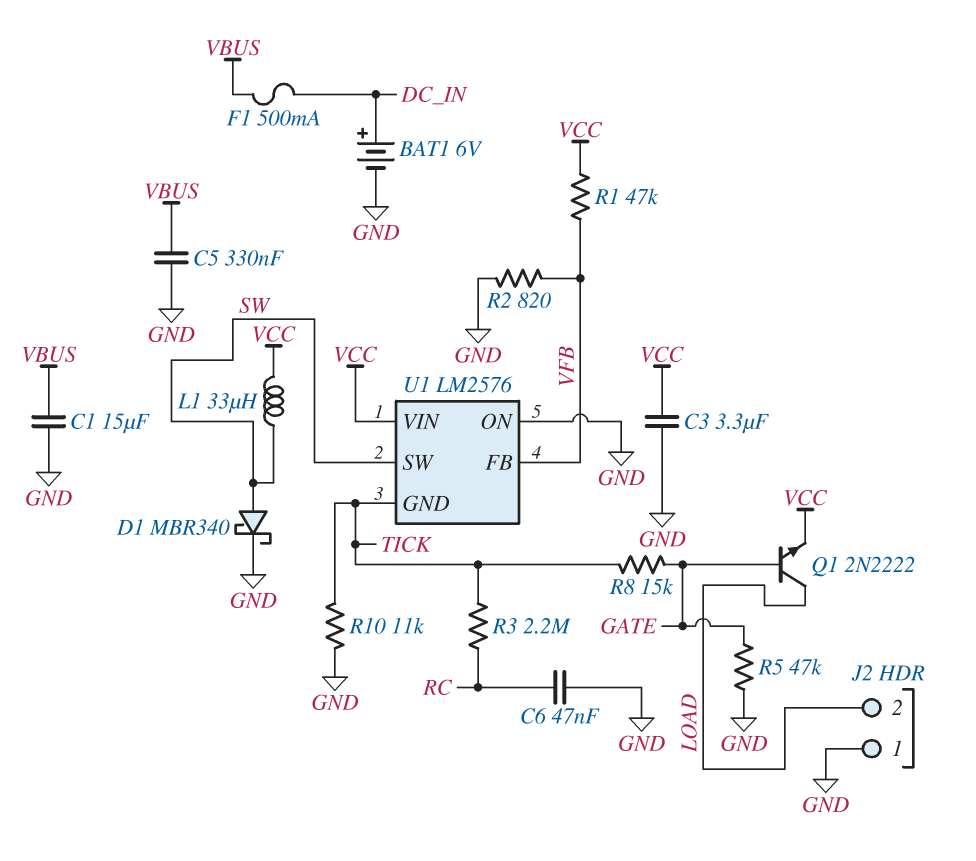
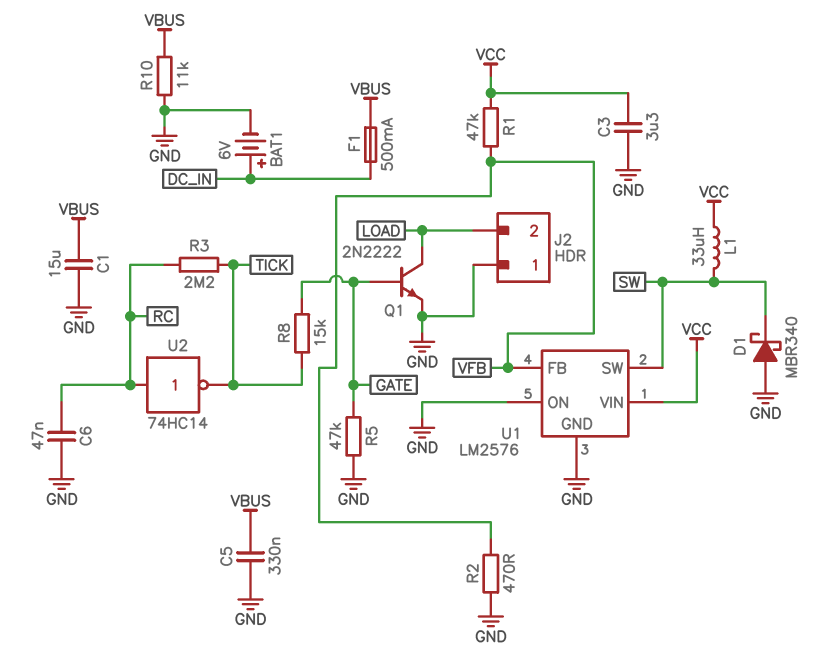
D1: schottky MBR340 (A SW, K GND) -> schottky MBR340 (A GND, K SW)
Q1: NPN 2N2222 (B GATE, C LOAD, E VCC) -> NPN 2N2222 (B GATE, C LOAD, E GND)
R2: 820 (GND, VFB) -> 470 (GND, VFB)
R10: 11k (GND, TICK) -> 11k (GND, VBUS)
U1 pin GND: TICK -> GND
U2: none -> NOT 74HC14 (in RC, out TICK)

